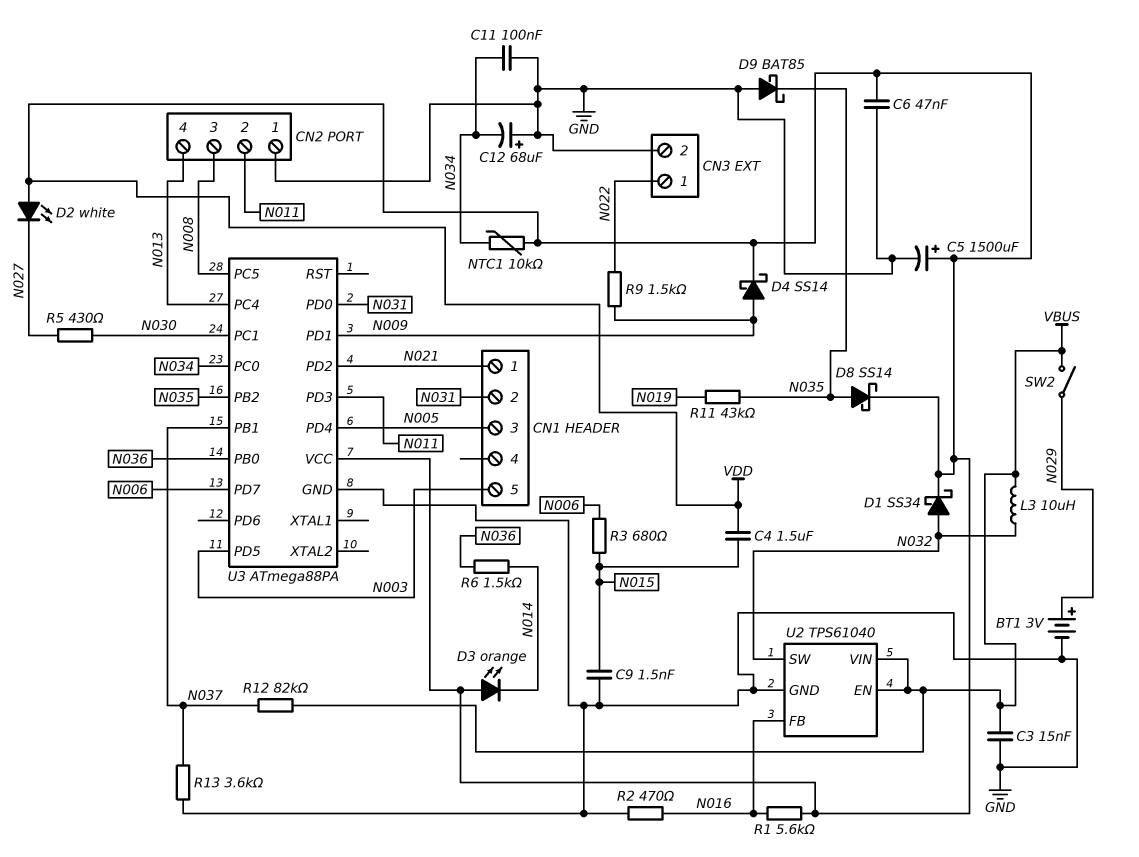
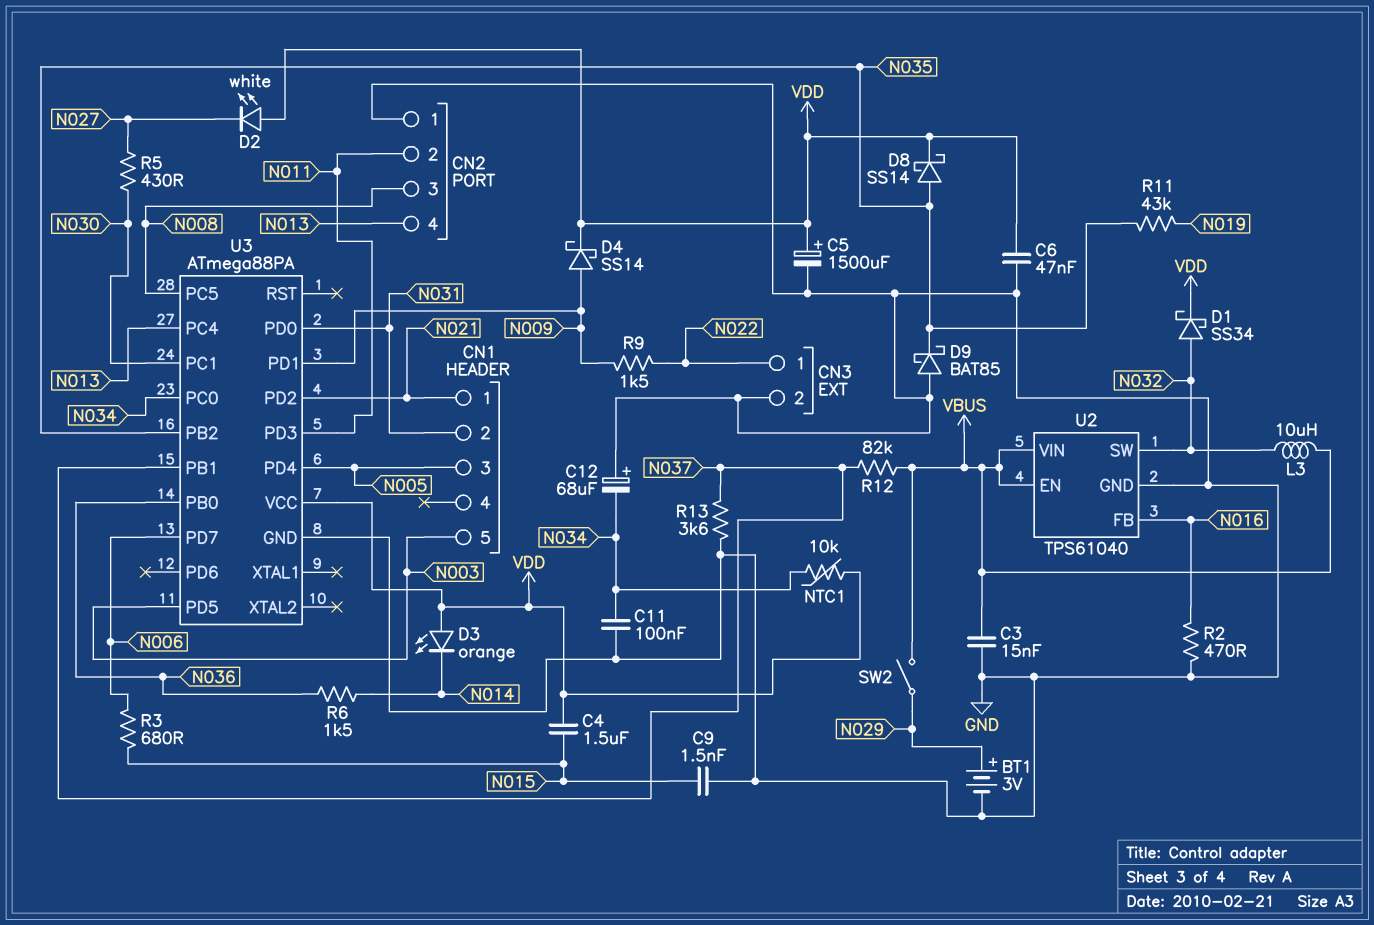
R1: 5.6k (N016, VDD) -> none

